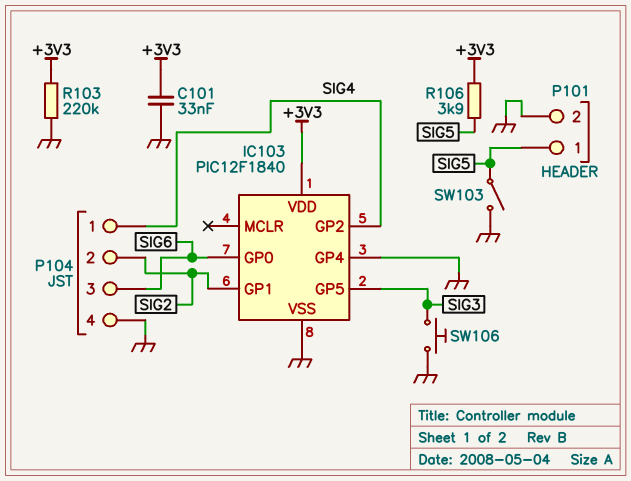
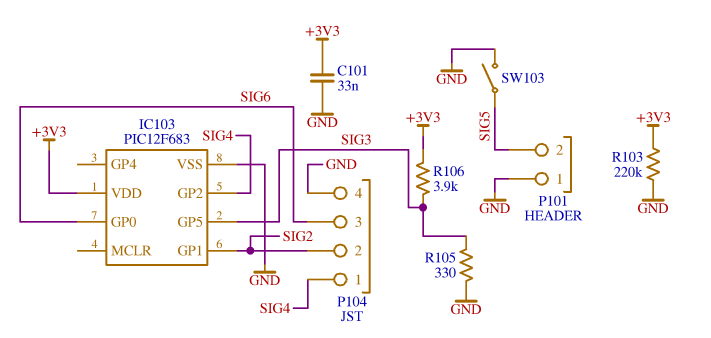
IC103: PIC12F1840 -> PIC12F683
IC103 pin GP4: GND -> none
P101 pin 1: SIG5 -> GND
P101 pin 2: GND -> SIG5
R105: none -> 330 (GND, SIG3)
R106: 3.9k (+3V3, SIG5) -> 3.9k (+3V3, SIG3)
SW106: button (GND, SIG3) -> none

